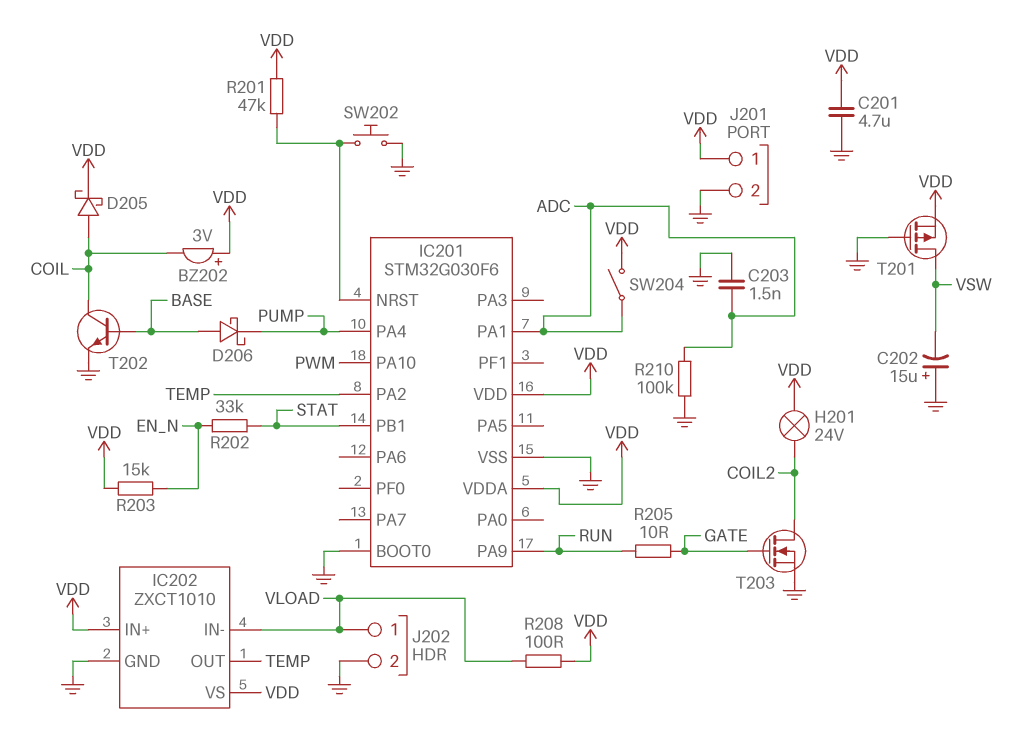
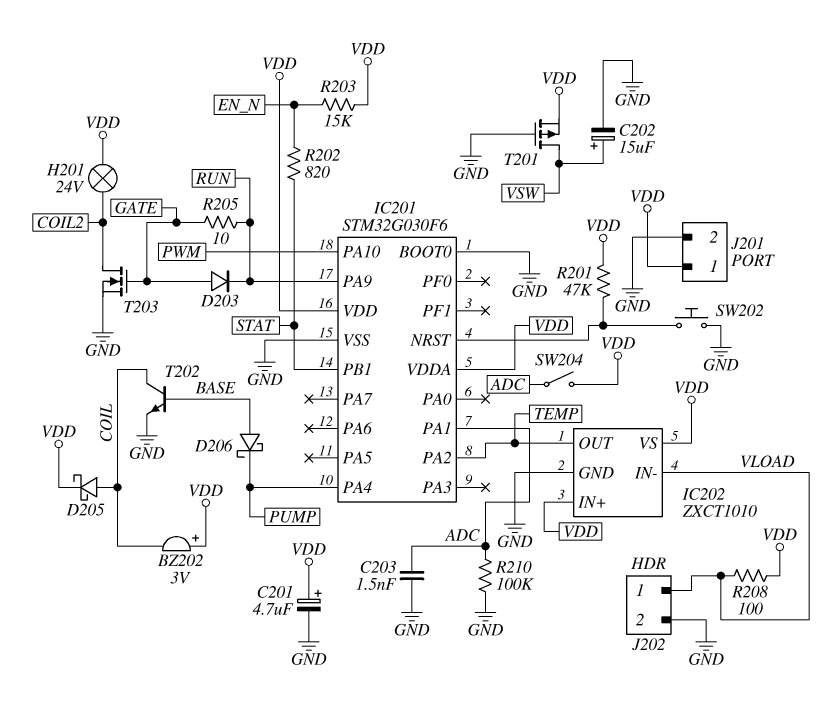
C201: 4.7uF (GND, VDD) -> 4.7uF (plus VDD, minus GND)
C202: 15uF (plus GND, minus VSW) -> 15uF (plus VSW, minus GND)
D203: none -> diode (A GATE, K RUN)
R202: 33k (EN_N, STAT) -> 820 (EN_N, STAT)

